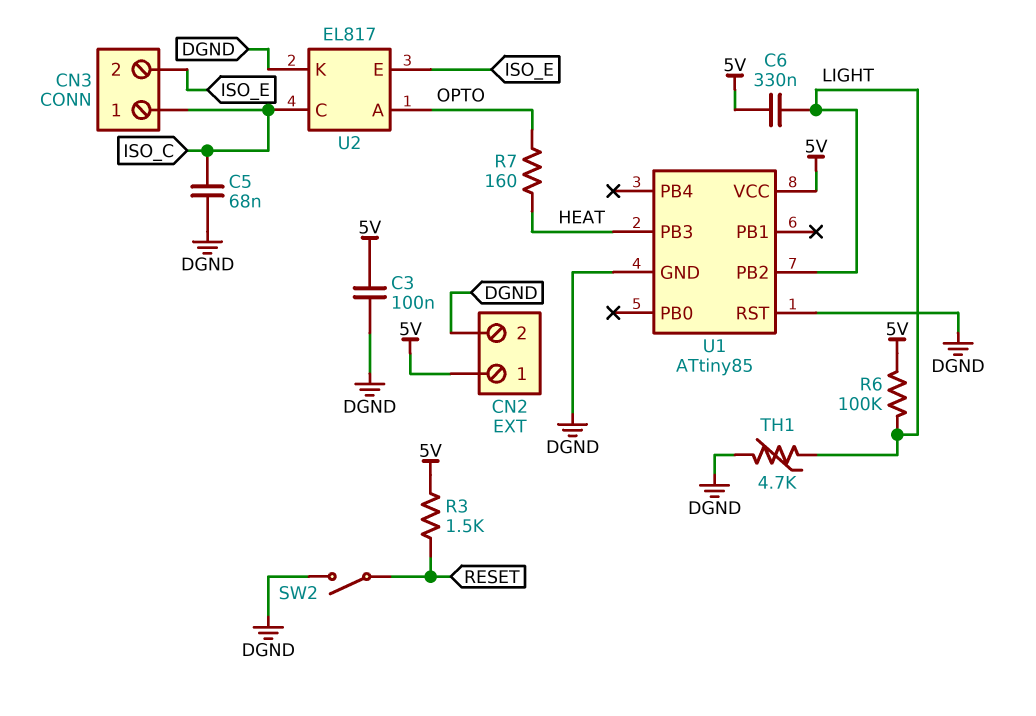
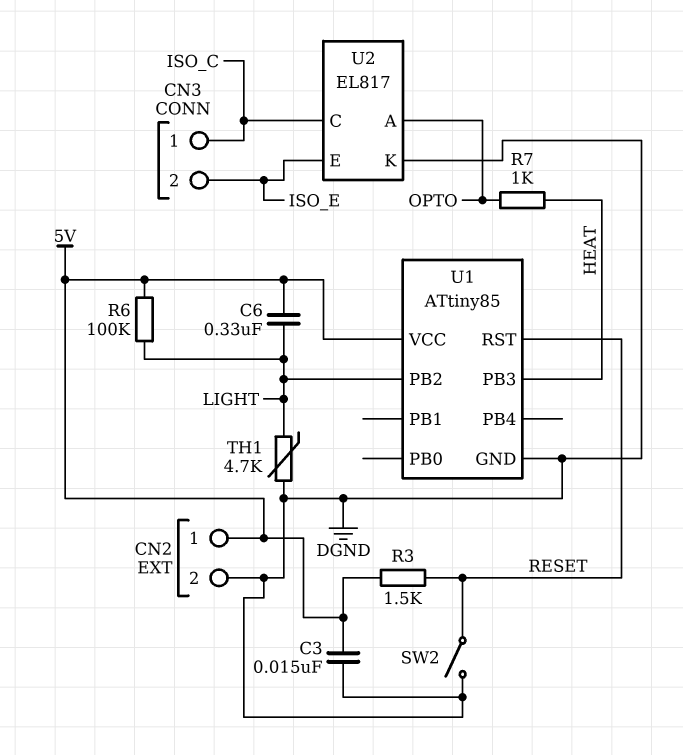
C3: 100nF (5V, DGND) -> 15nF (5V, DGND)
C5: 68nF (DGND, ISO_C) -> none
R7: 160 (HEAT, OPTO) -> 1k (HEAT, OPTO)
U1 pin RST: DGND -> RESET

